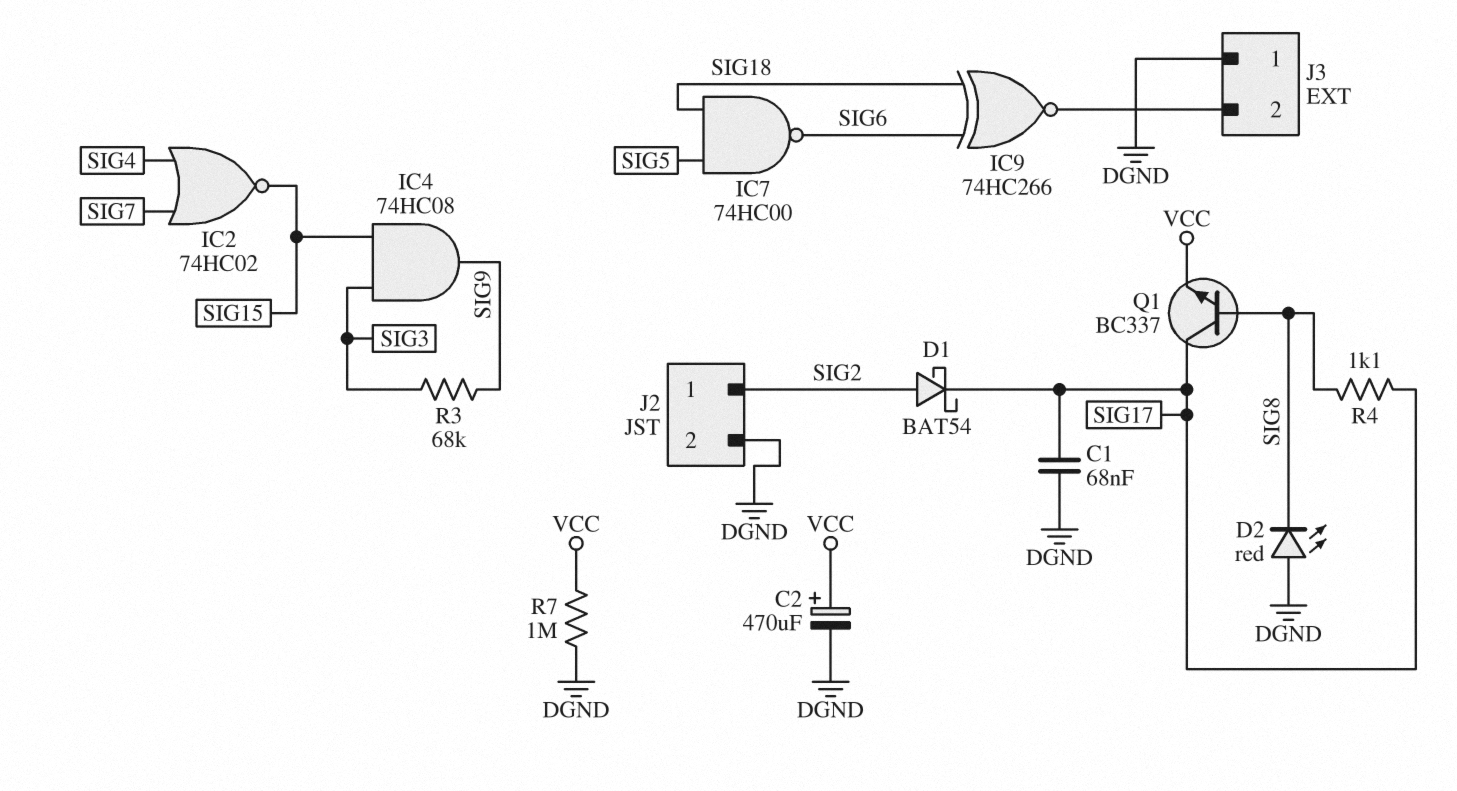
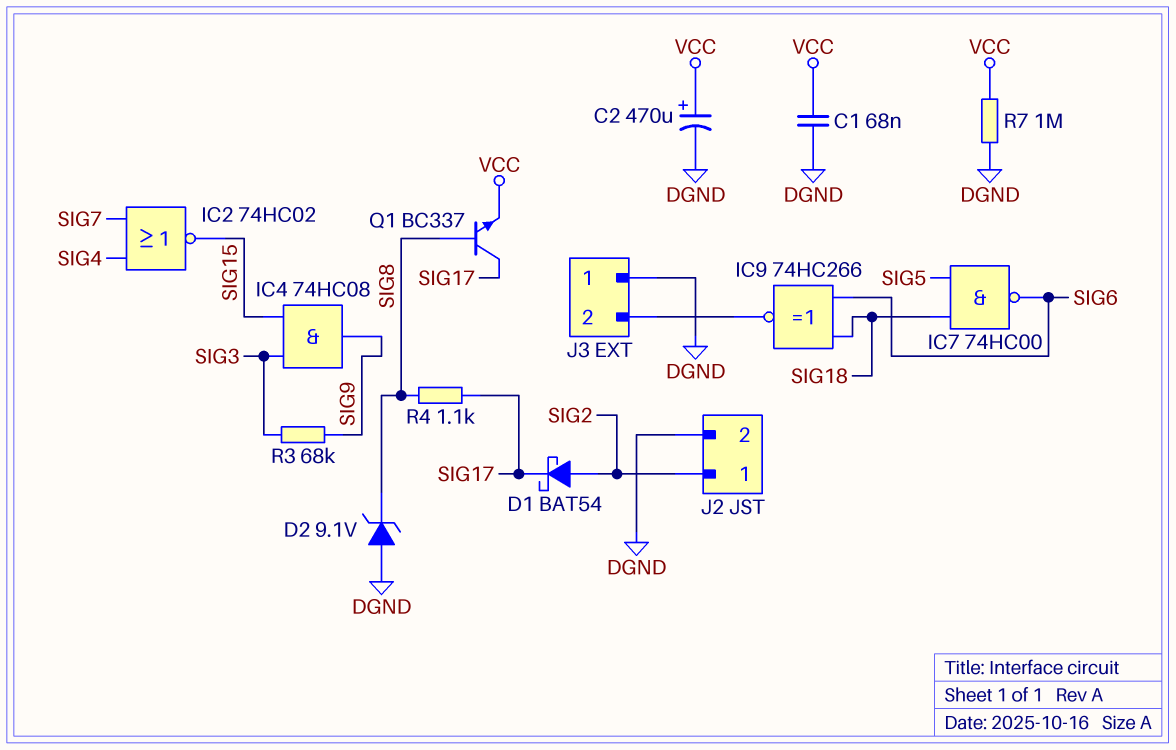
C1: 68nF (DGND, SIG17) -> 68nF (DGND, VCC)
D2: LED red (A DGND, K SIG8) -> zener 9.1V (A DGND, K SIG8)

